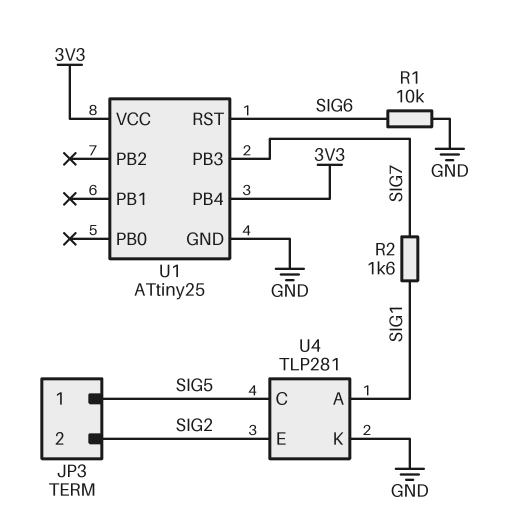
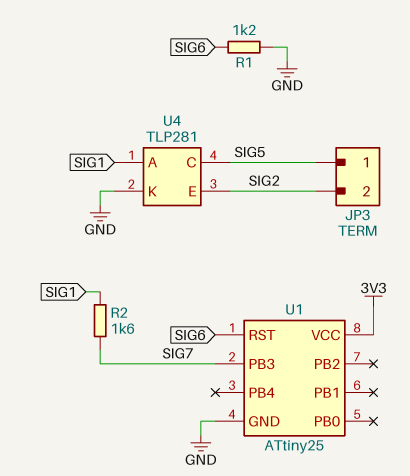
R1: 10k (GND, SIG6) -> 1.2k (GND, SIG6)
U1 pin PB4: 3V3 -> none

